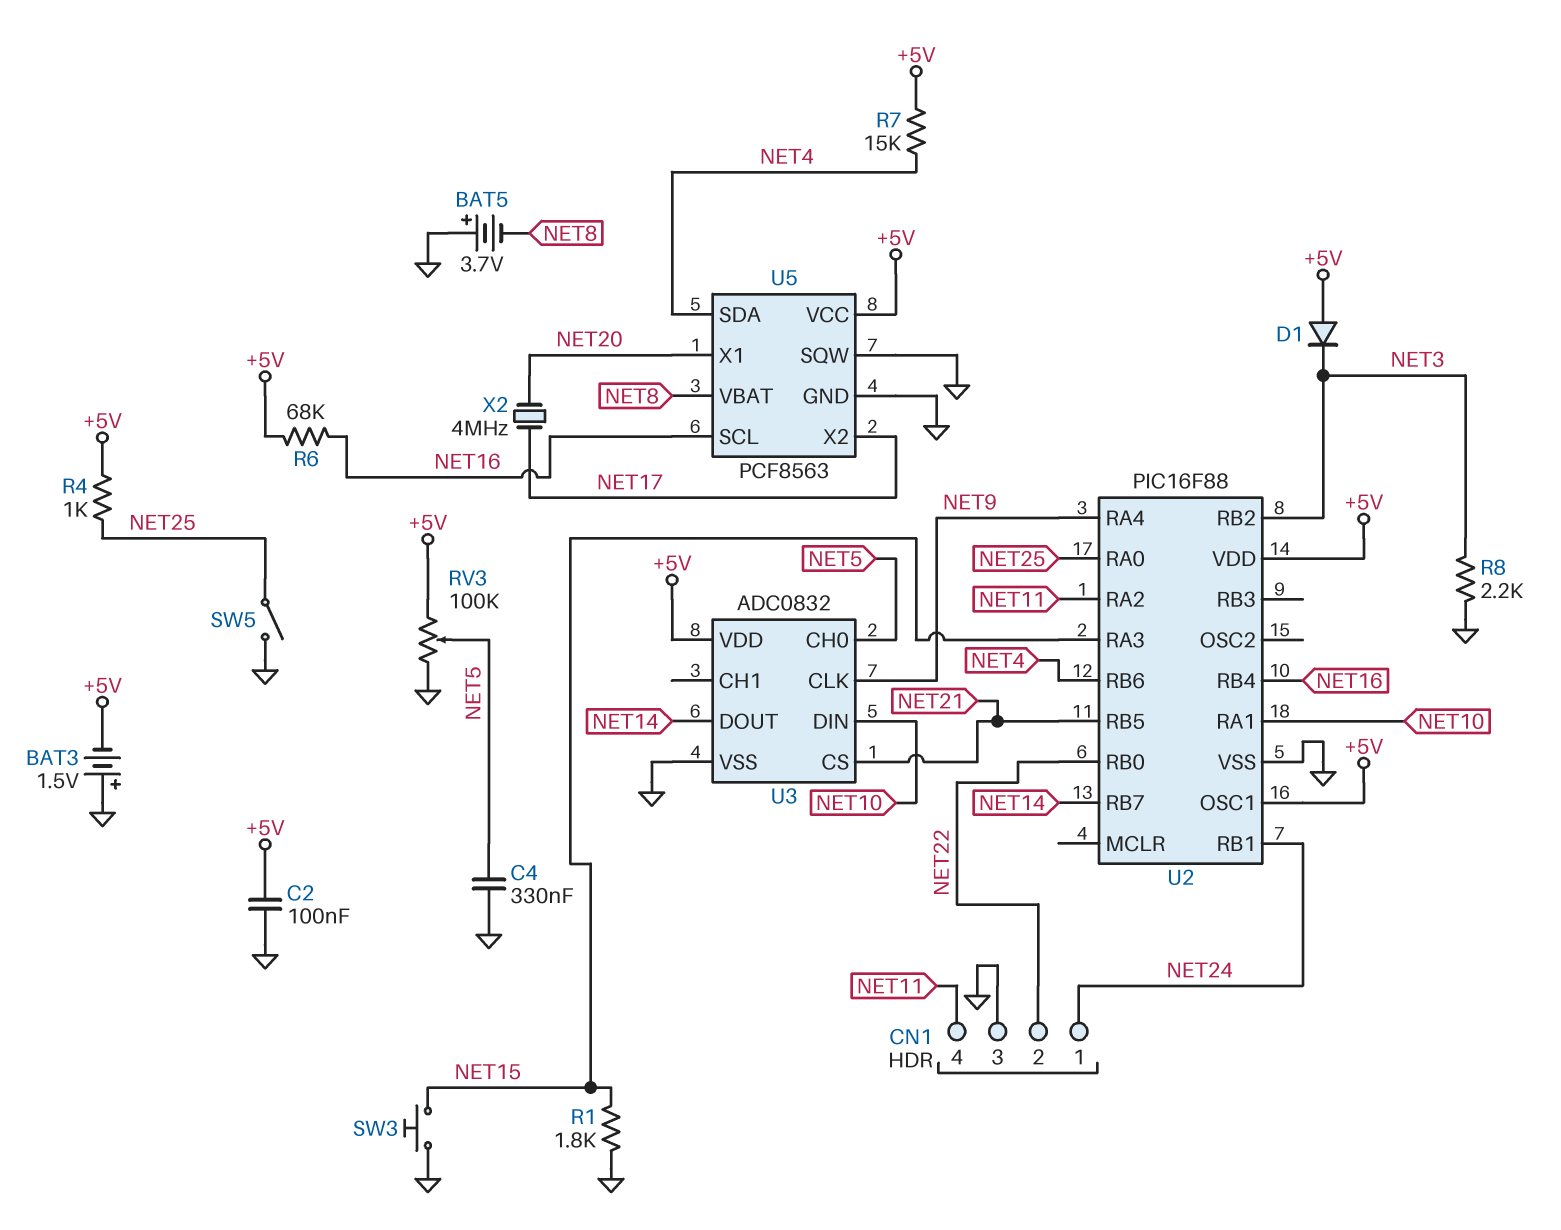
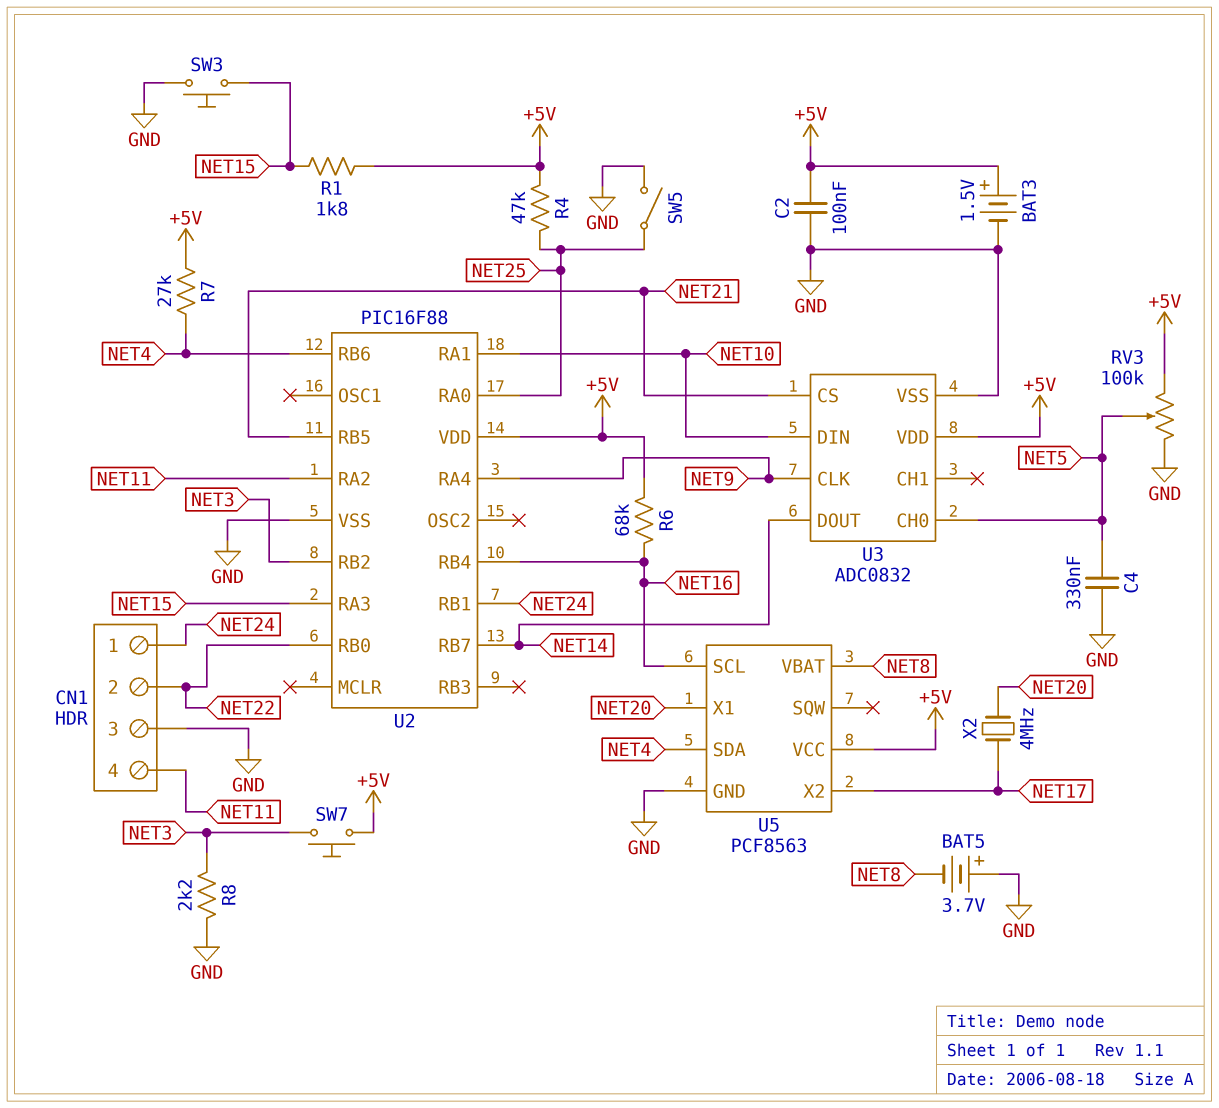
BAT3: 1.5V (plus GND, minus +5V) -> 1.5V (plus +5V, minus GND)
D1: diode (A +5V, K NET3) -> none
R1: 1.8k (GND, NET15) -> 1.8k (+5V, NET15)
R4: 1k (+5V, NET25) -> 47k (+5V, NET25)
R7: 15k (+5V, NET4) -> 27k (+5V, NET4)
SW7: none -> button (+5V, NET3)
U2 pin OSC1: +5V -> none
U5 pin SQW: GND -> none

